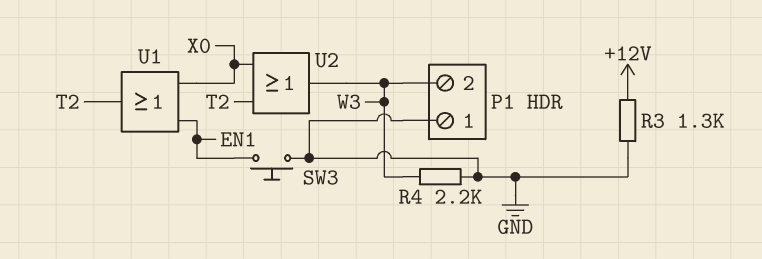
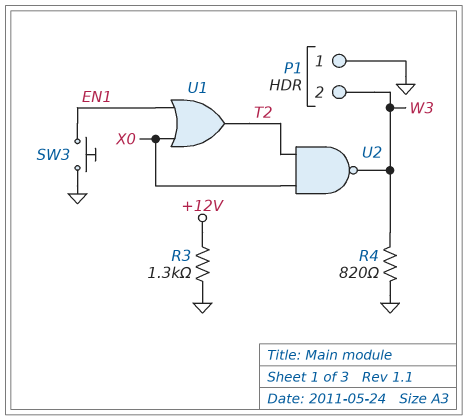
R4: 2.2k (GND, W3) -> 820 (GND, W3)
U2: OR (in T2, in X0, out W3) -> NAND (in T2, in X0, out W3)

